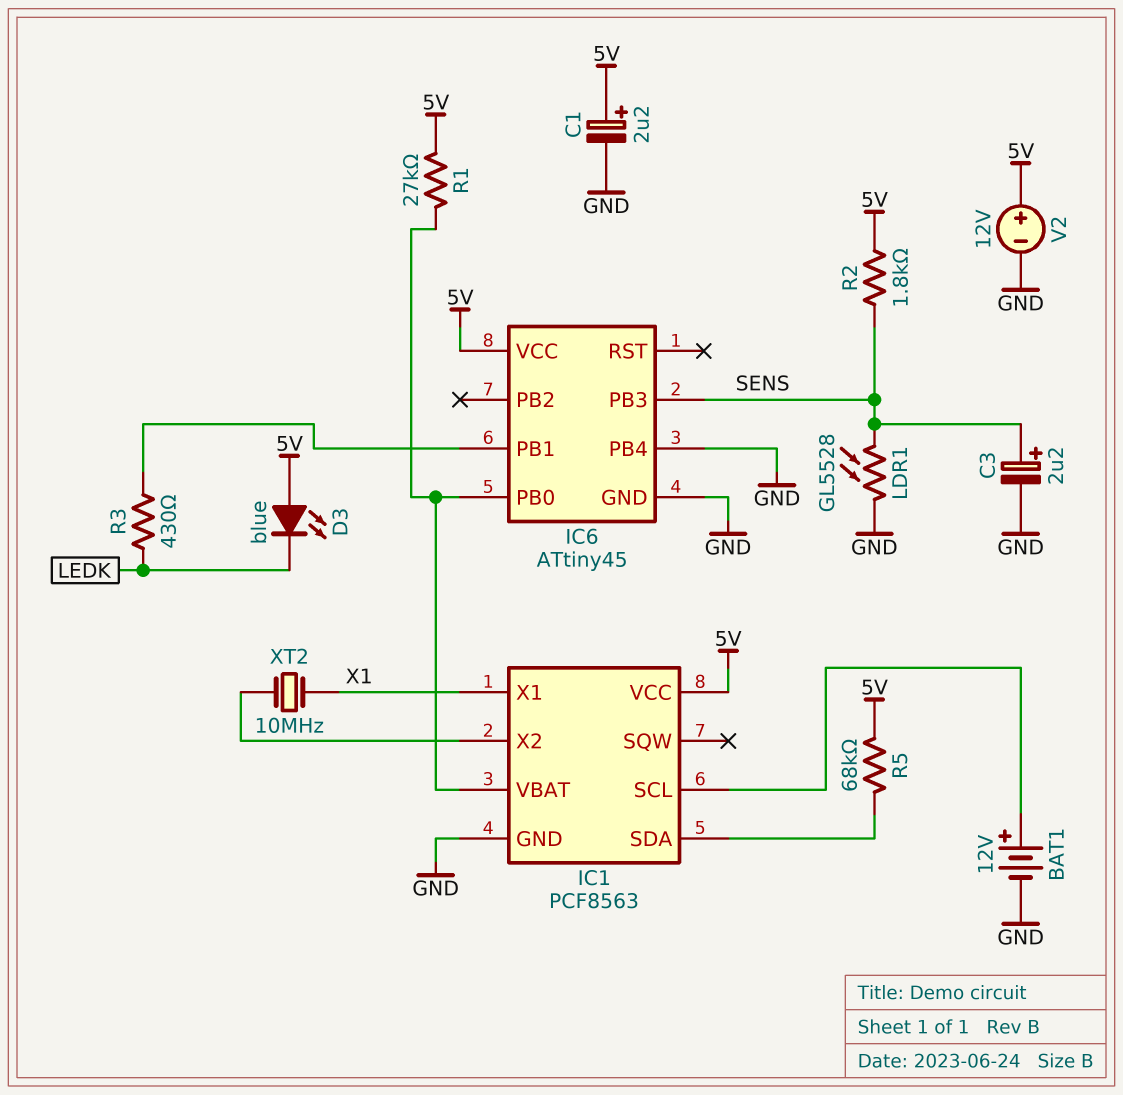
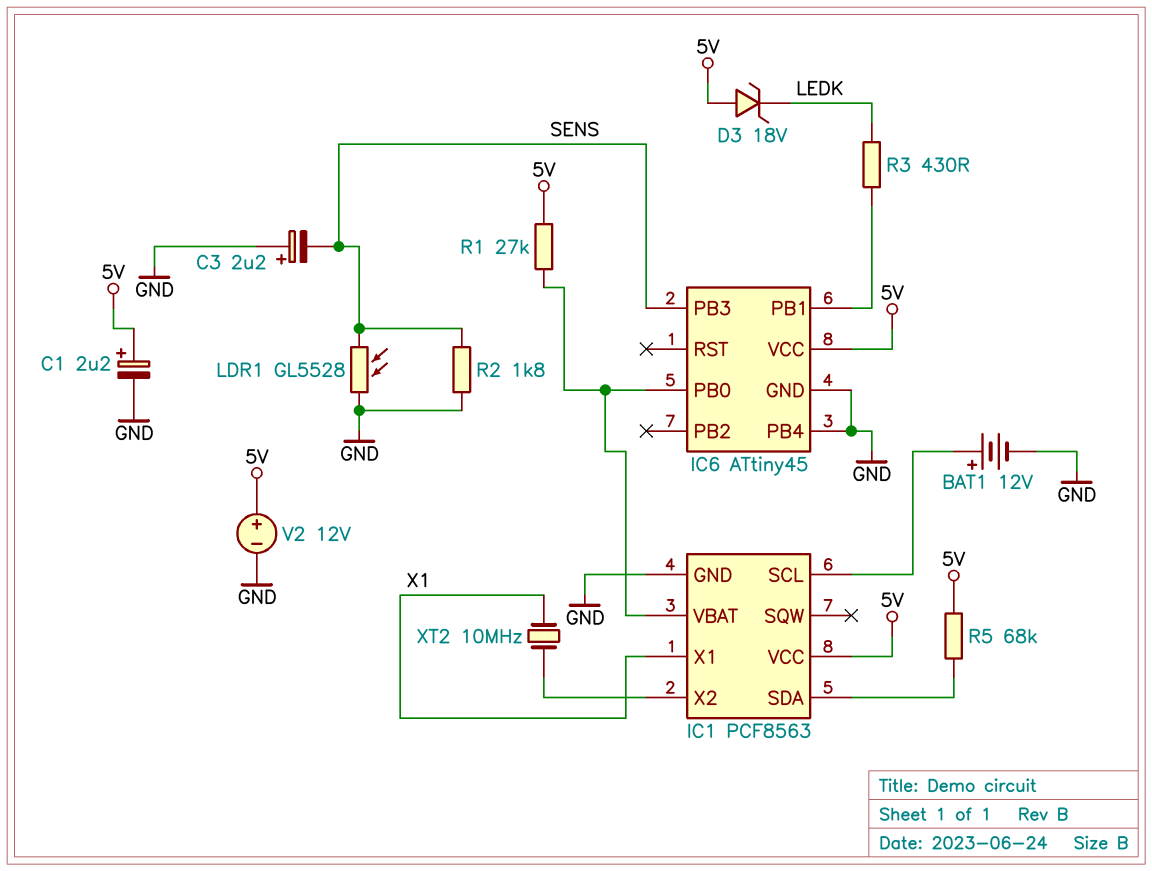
C3: 2.2uF (plus SENS, minus GND) -> 2.2uF (plus GND, minus SENS)
D3: LED blue (A 5V, K LEDK) -> zener 18V (A 5V, K LEDK)
R2: 1.8k (5V, SENS) -> 1.8k (GND, SENS)

